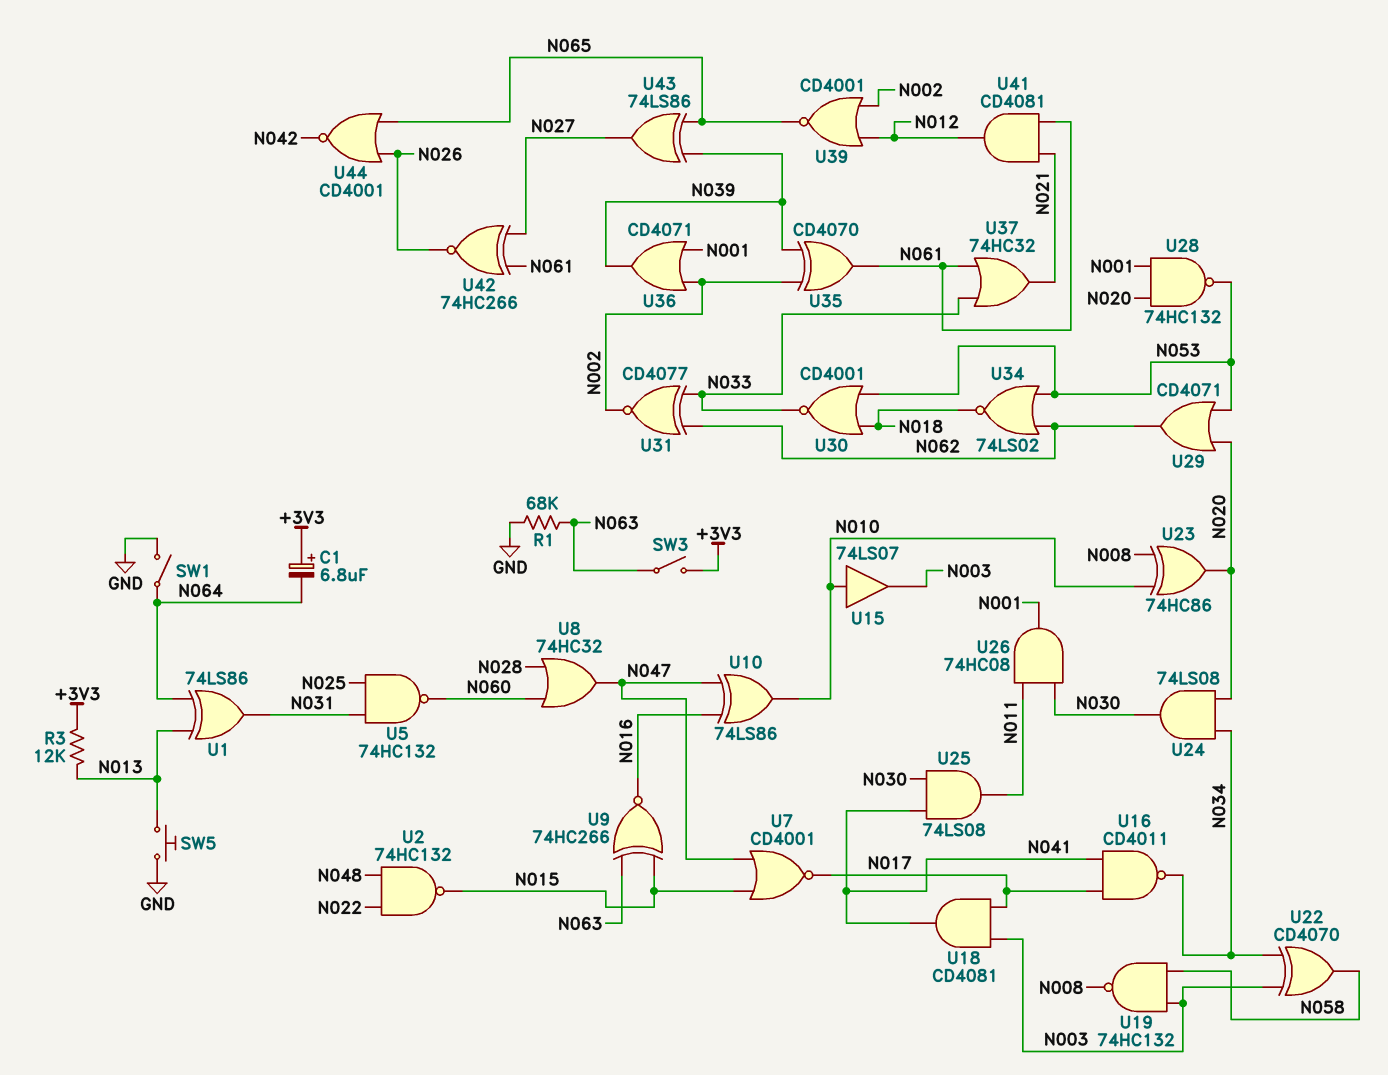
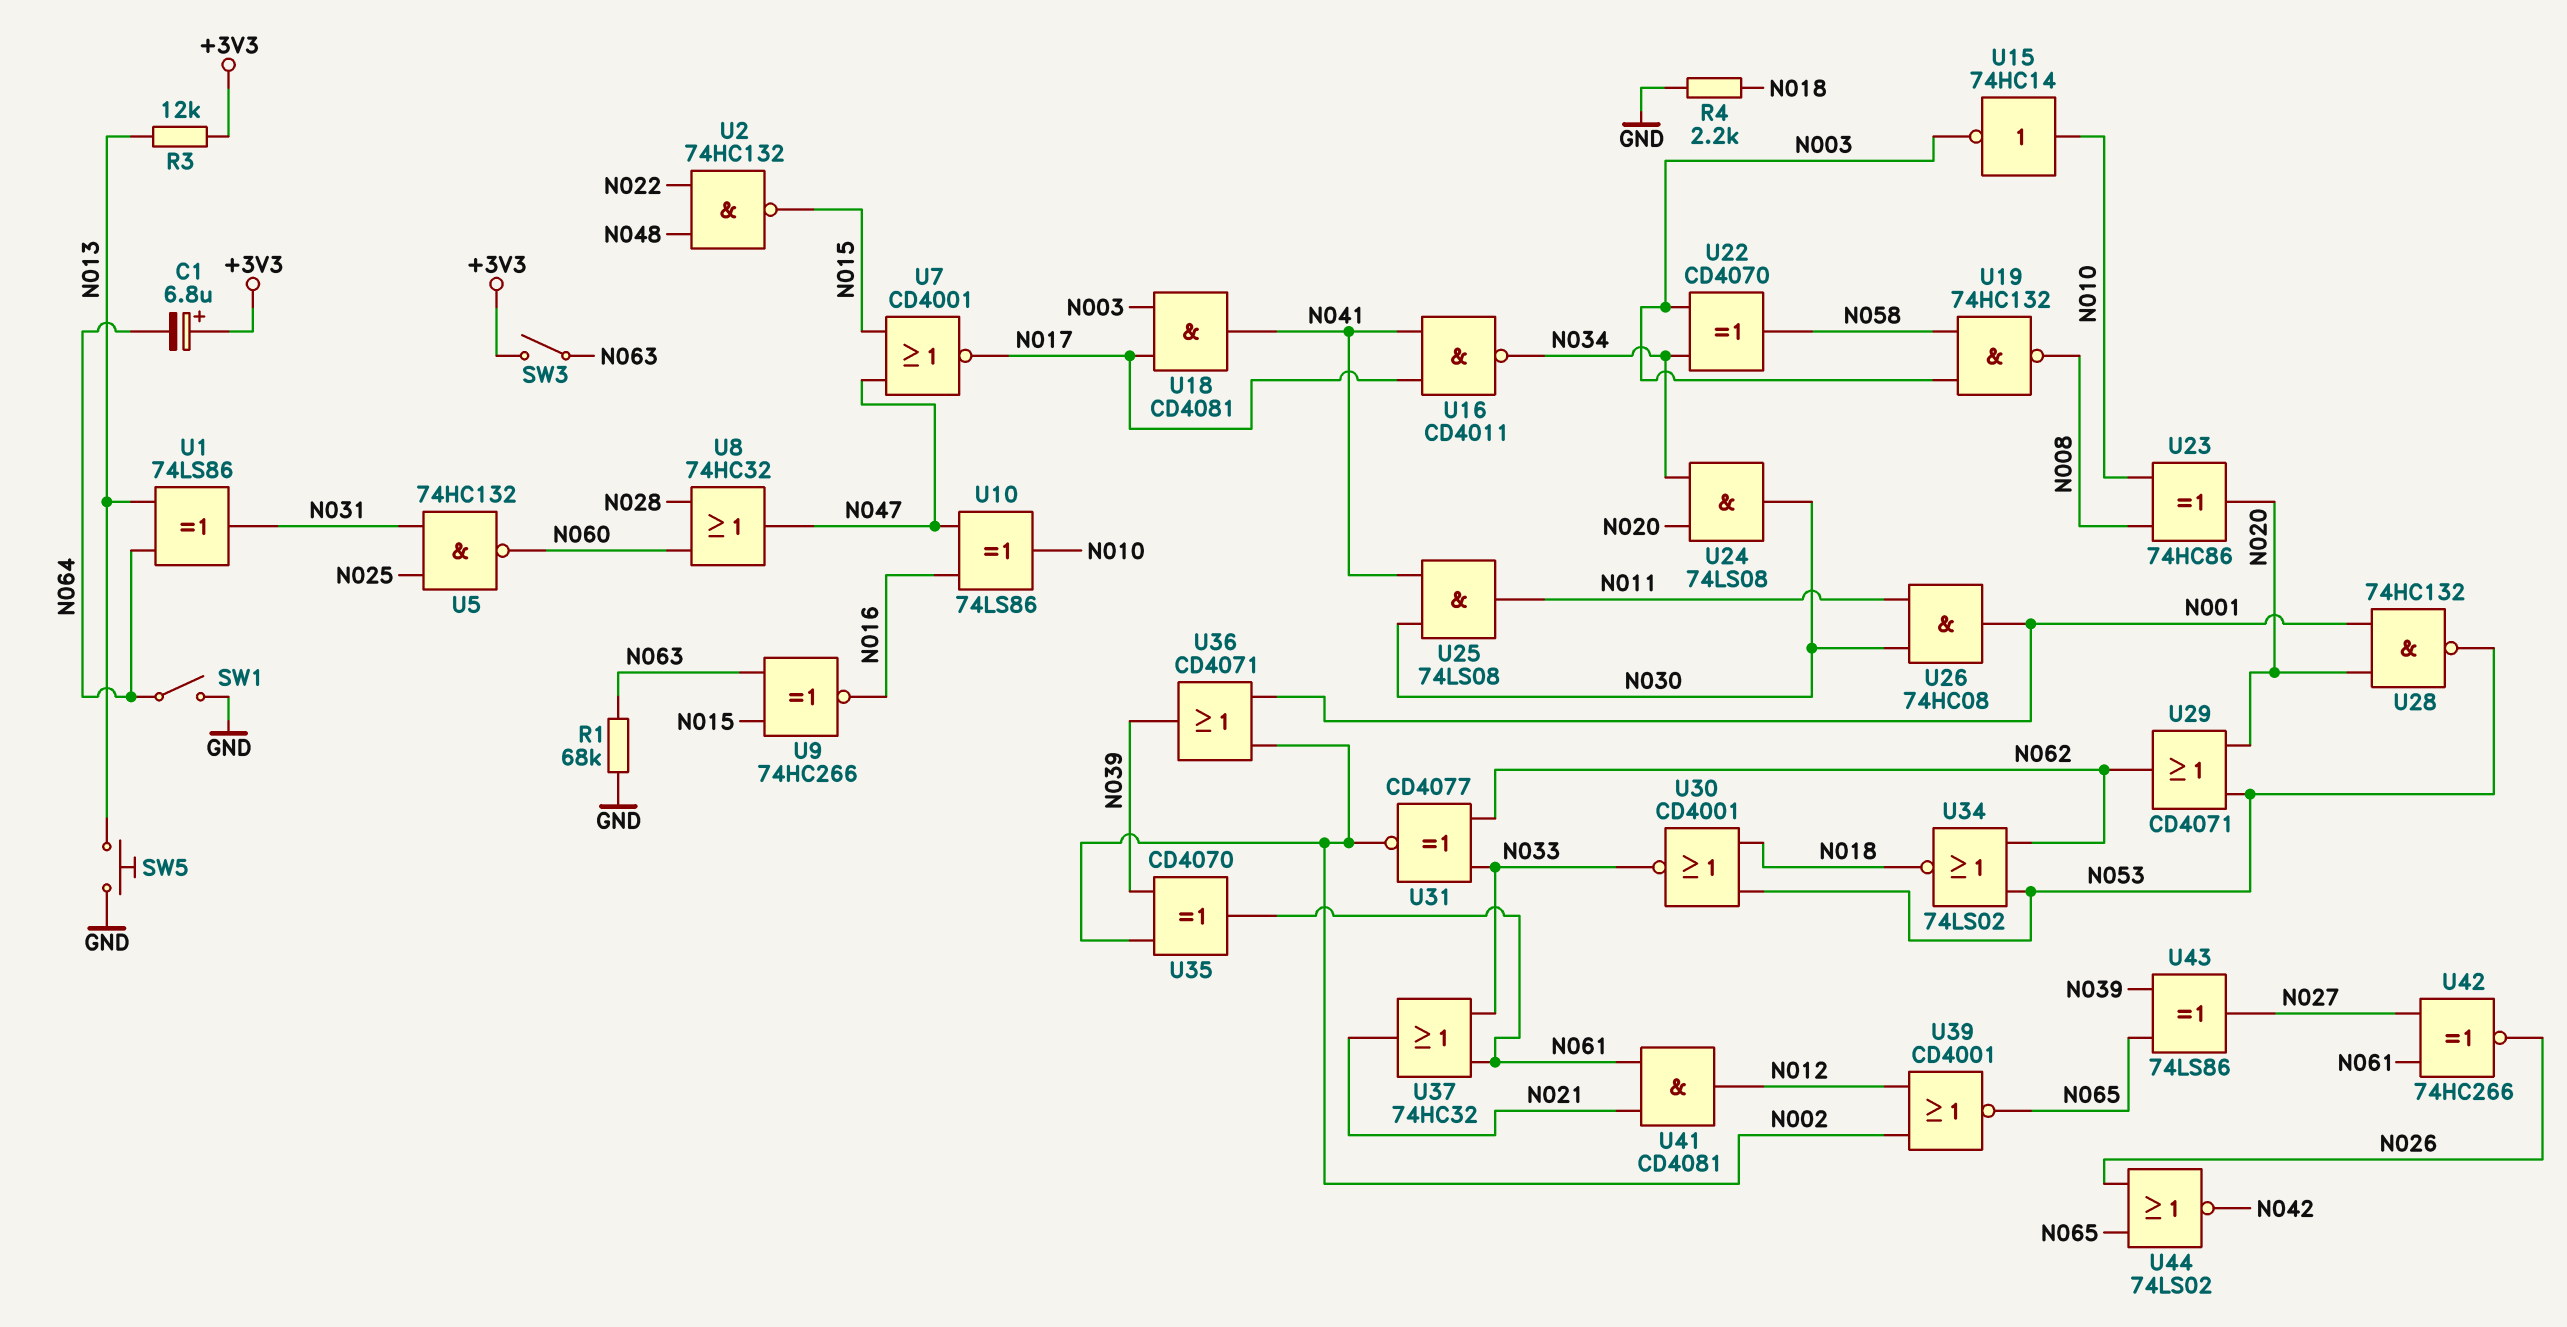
R4: none -> 2.2k (GND, N018)
U15: buffer 74LS07 (in N010, out N003) -> NOT 74HC14 (in N010, out N003)
U44: NOR CD4001 (in N026, in N065, out N042) -> NOR 74LS02 (in N026, in N065, out N042)

